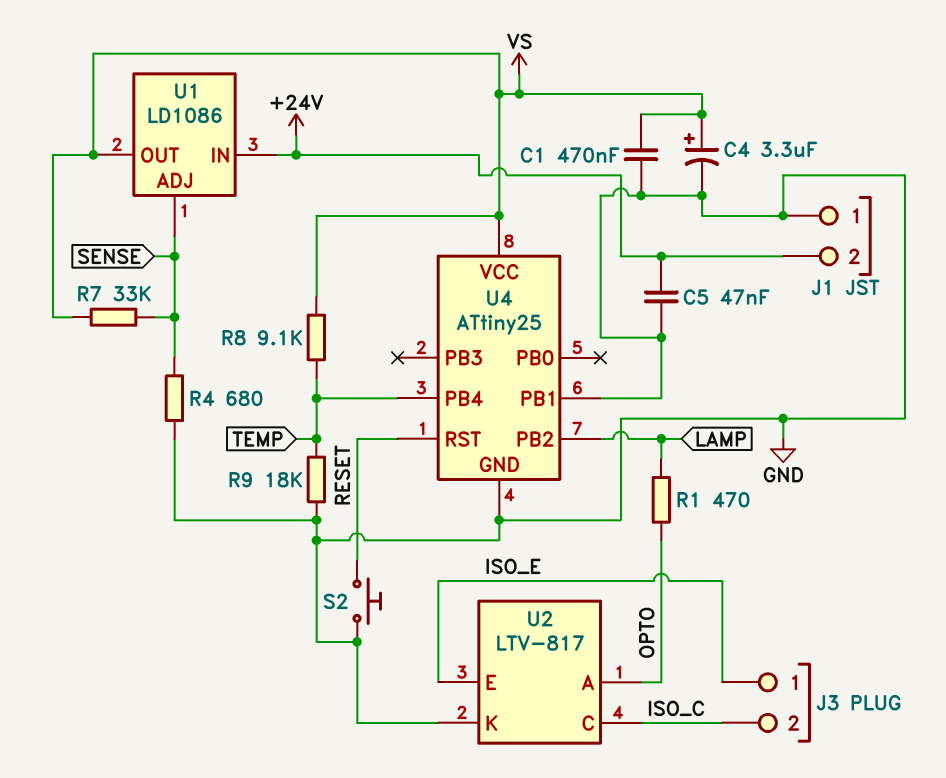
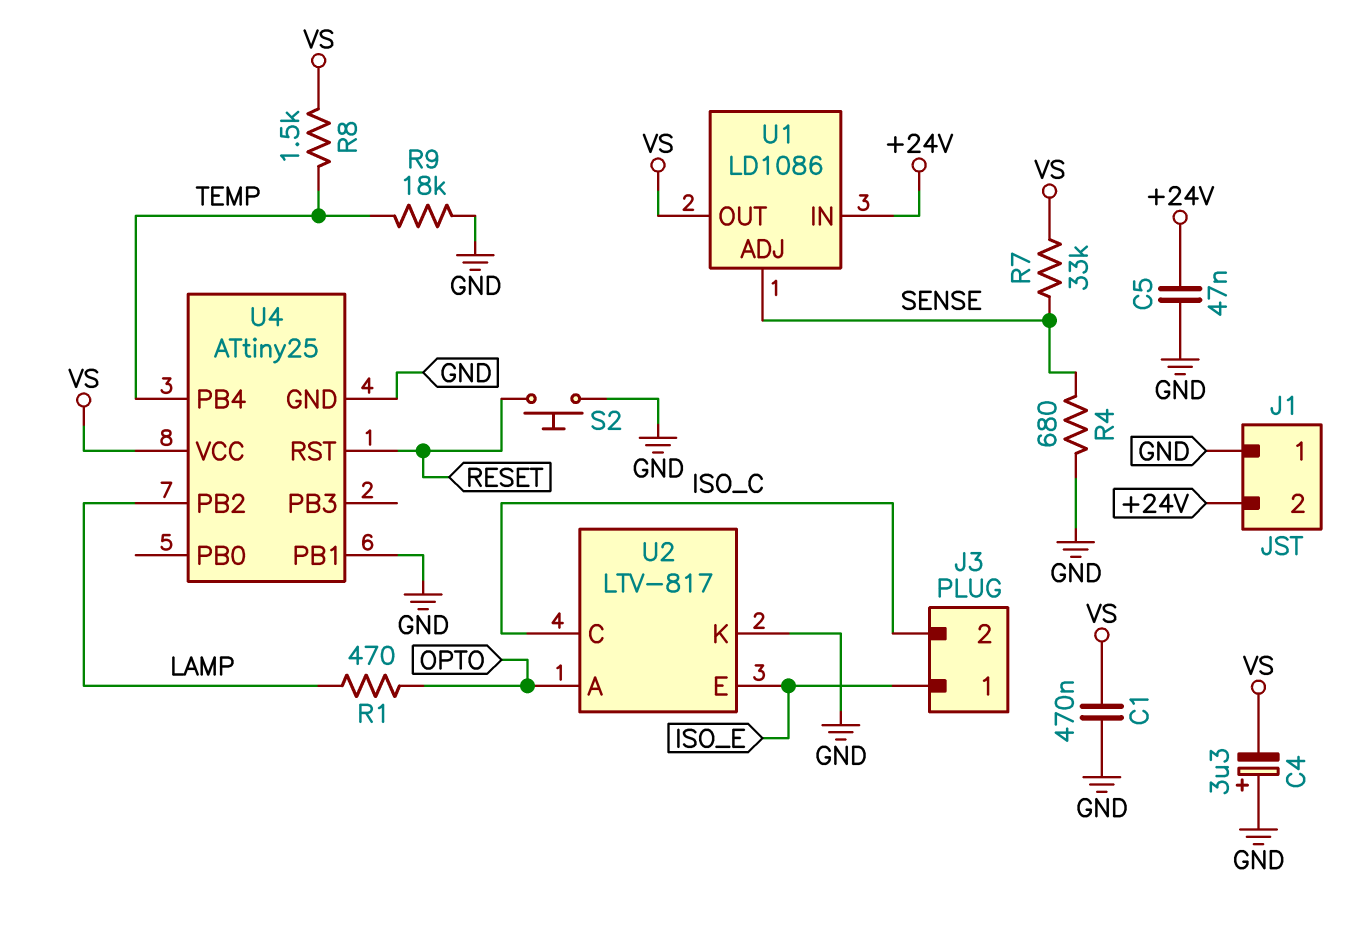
C4: 3.3uF (plus VS, minus GND) -> 3.3uF (plus GND, minus VS)
R8: 9.1k (TEMP, VS) -> 1.5k (TEMP, VS)

